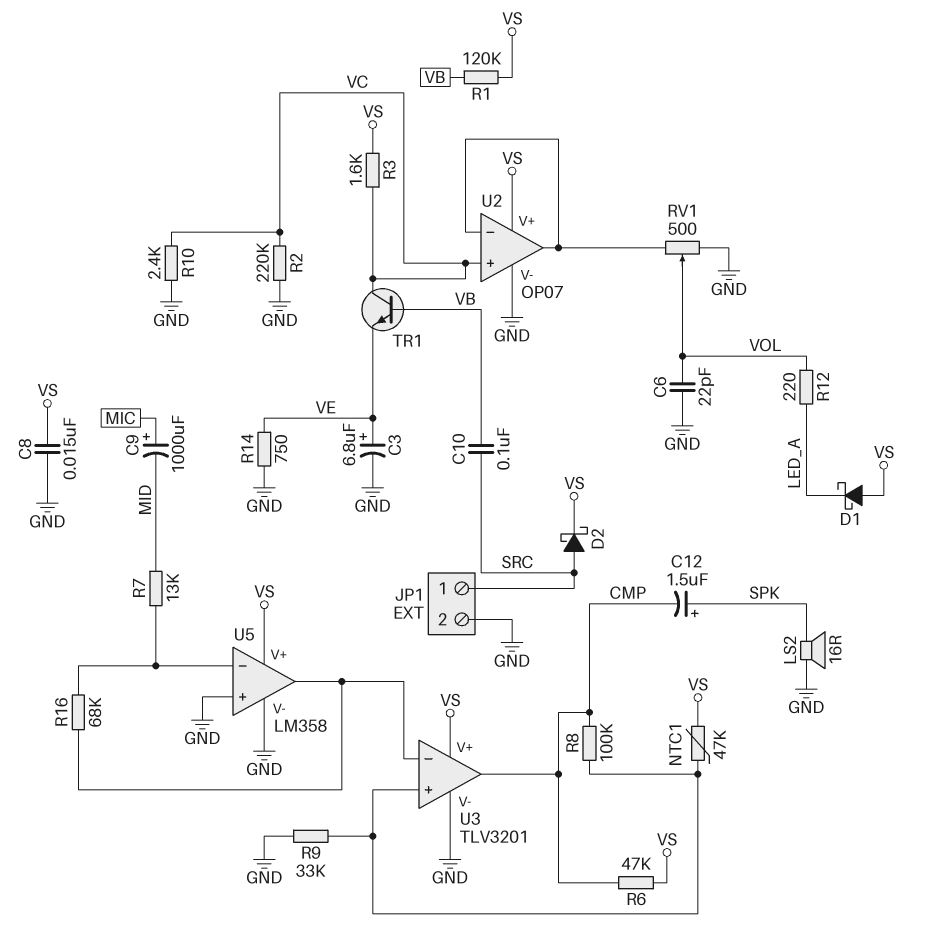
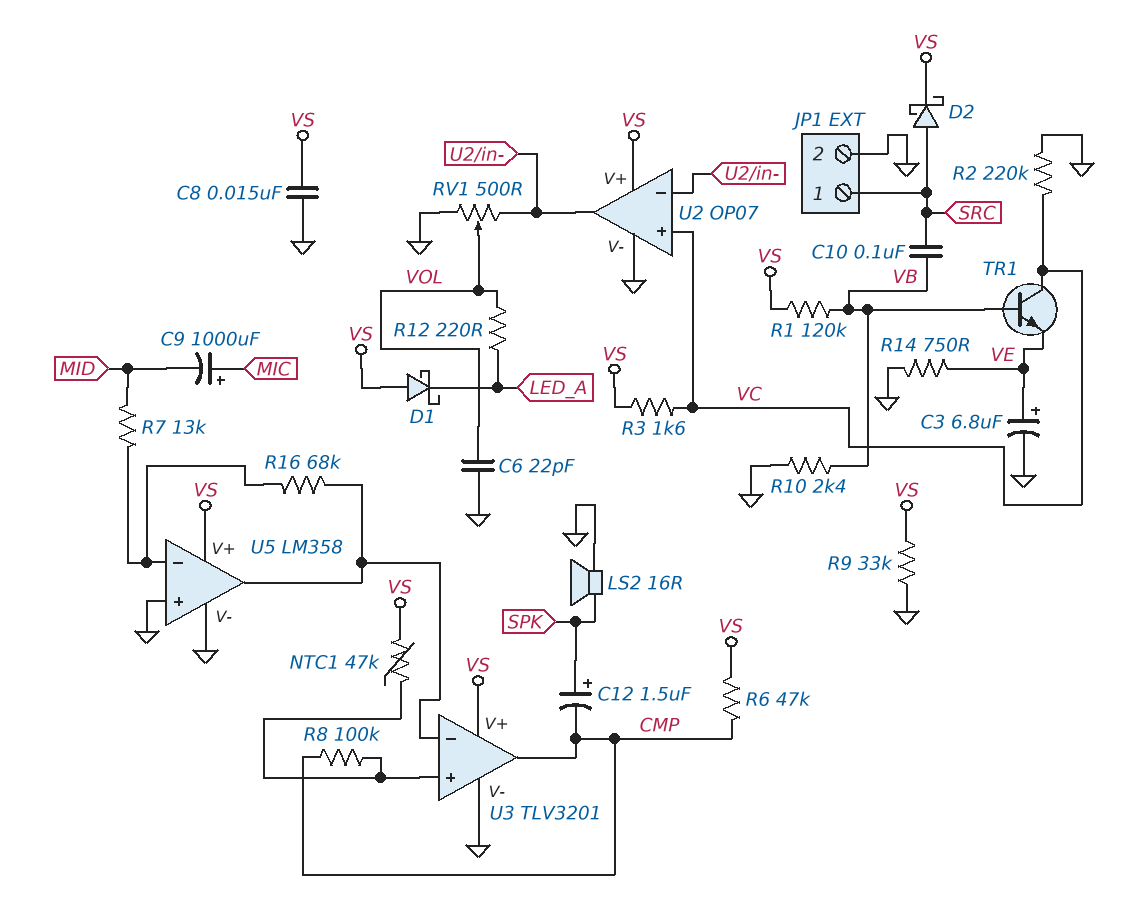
R9: 33k (GND, U3/in+) -> 33k (GND, VS)
R10: 2.4k (GND, VC) -> 2.4k (GND, VB)

